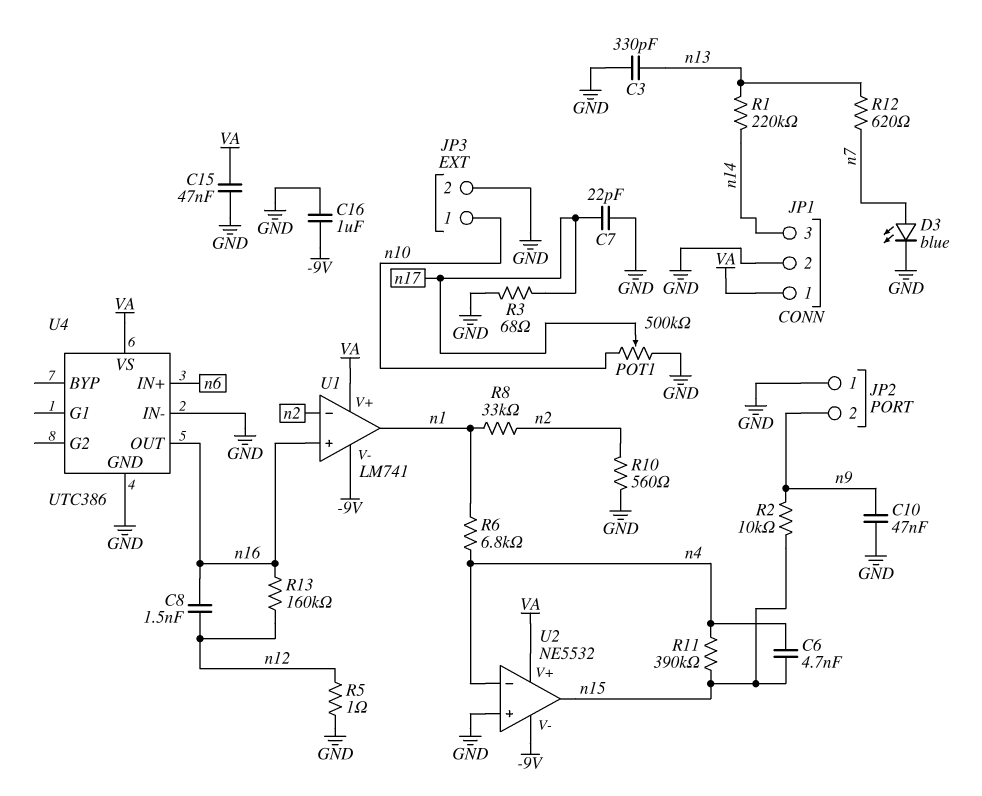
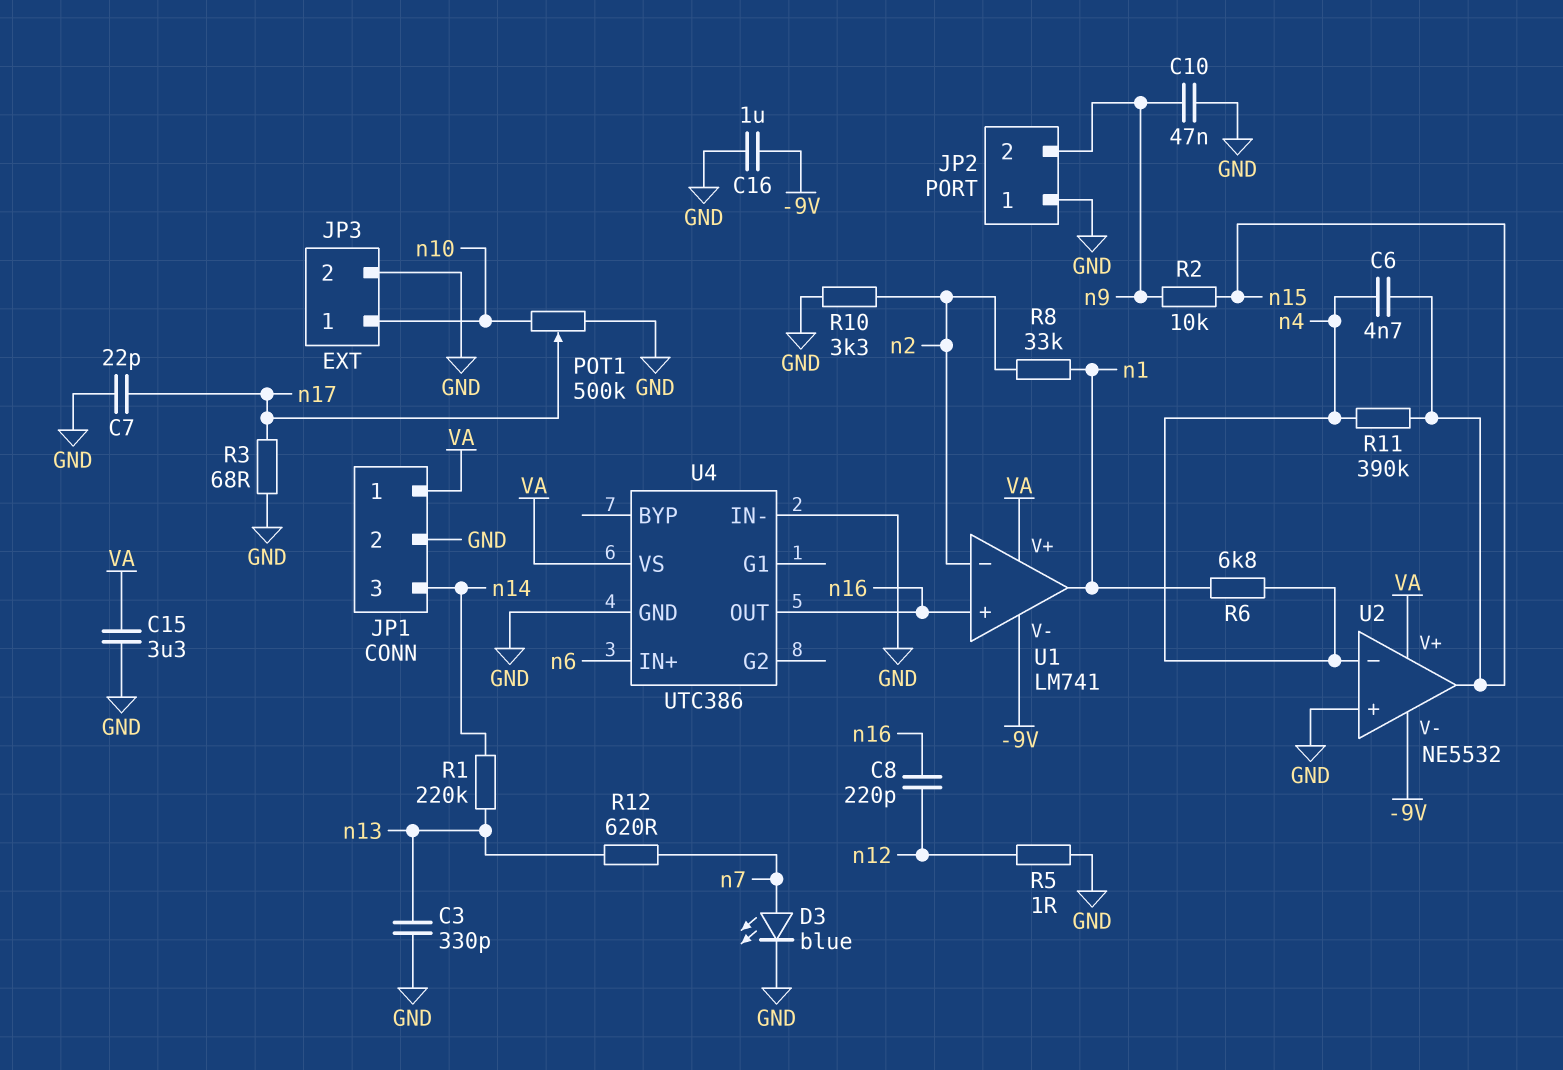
C8: 1.5nF (n12, n16) -> 220pF (n12, n16)
C15: 47nF (GND, VA) -> 3.3uF (GND, VA)
R10: 560 (GND, n2) -> 3.3k (GND, n2)
R13: 160k (n12, n16) -> none

